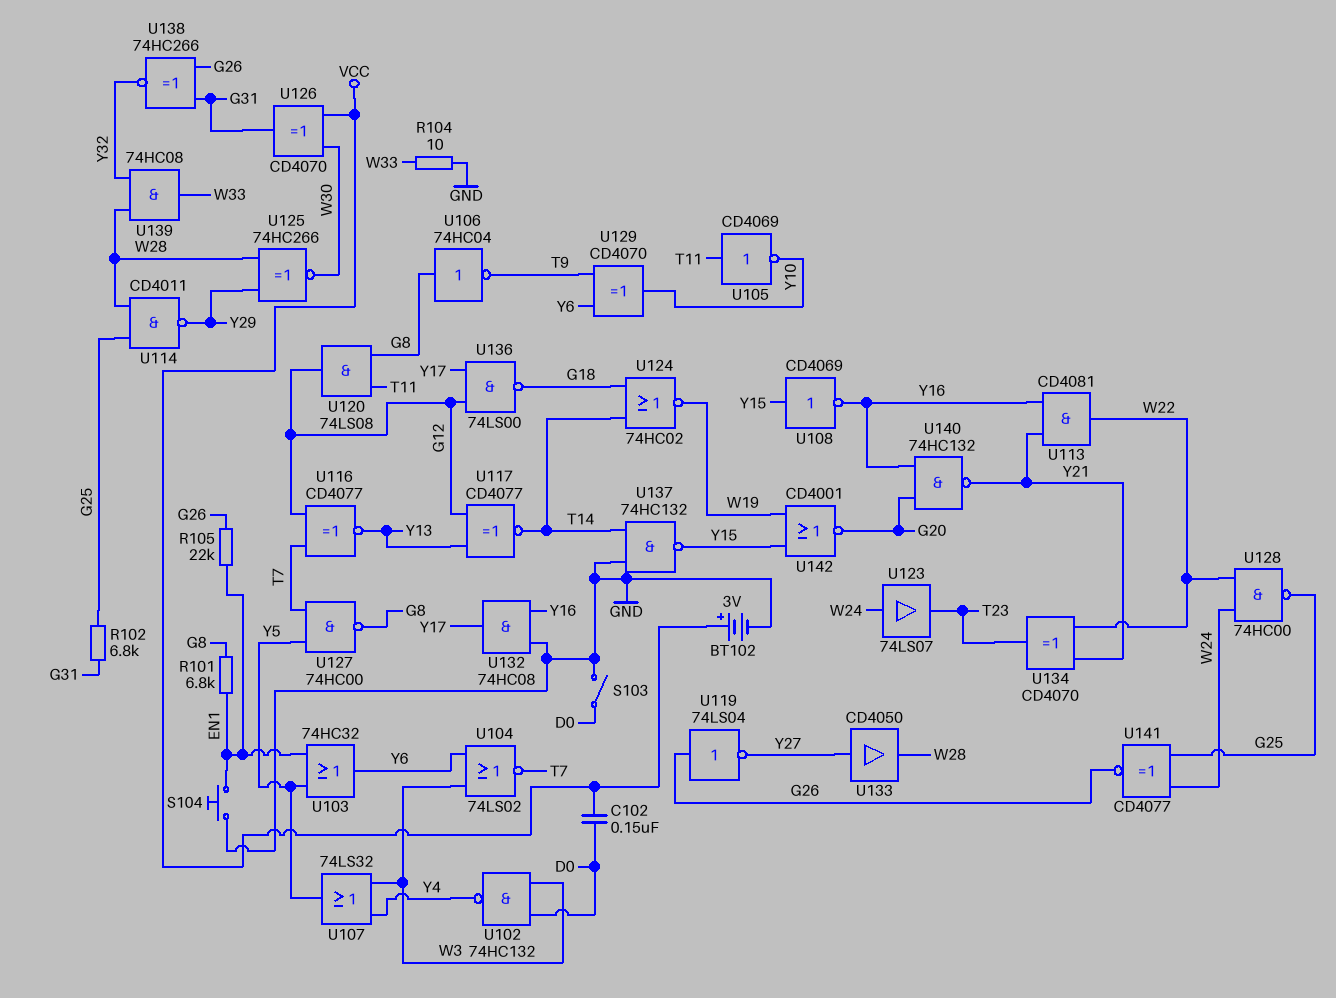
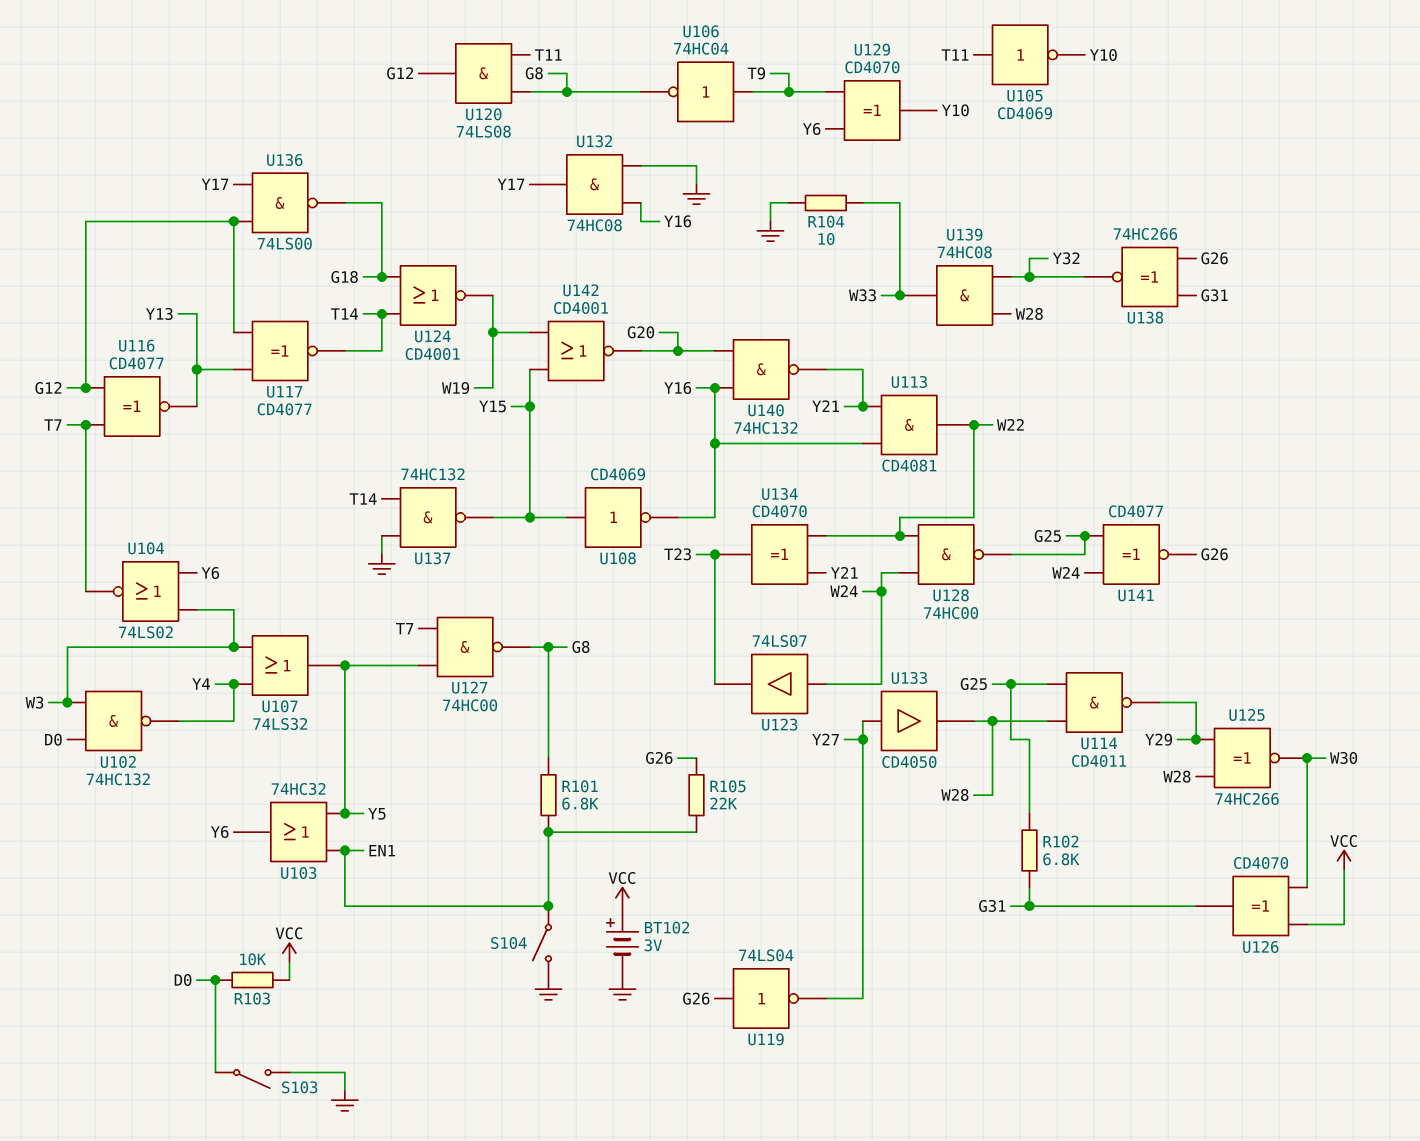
C102: 150nF (D0, VCC) -> none
R103: none -> 10k (D0, VCC)
S104: button (EN1, GND) -> switch (EN1, GND)
U106: NOT 74HC04 (in G8, out T9) -> NOT 74HC04 (in T9, out G8)
U124: NOR 74HC02 (in G18, in T14, out W19) -> NOR CD4001 (in G18, in T14, out W19)

